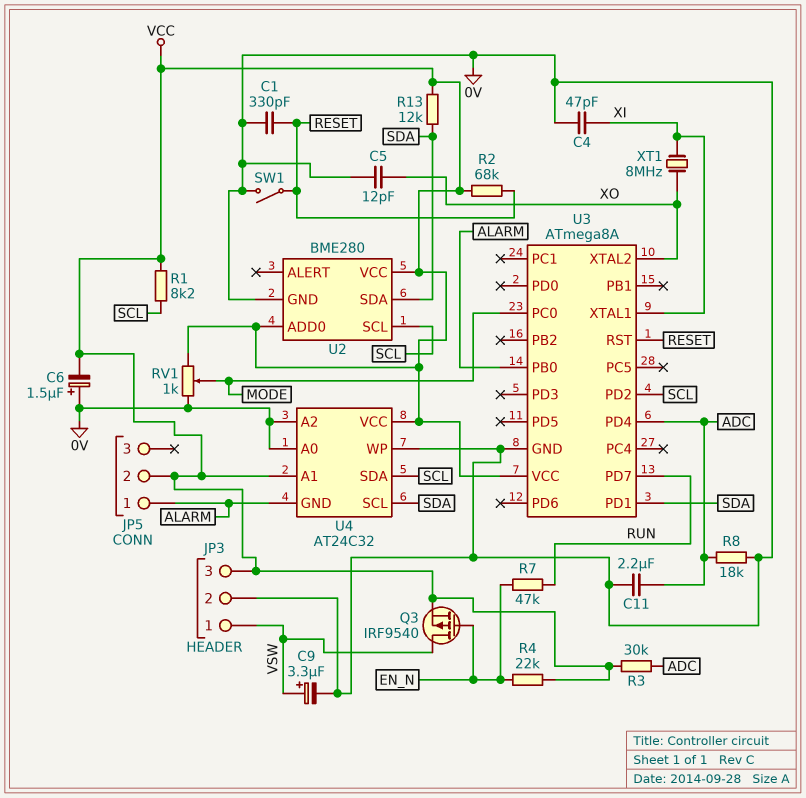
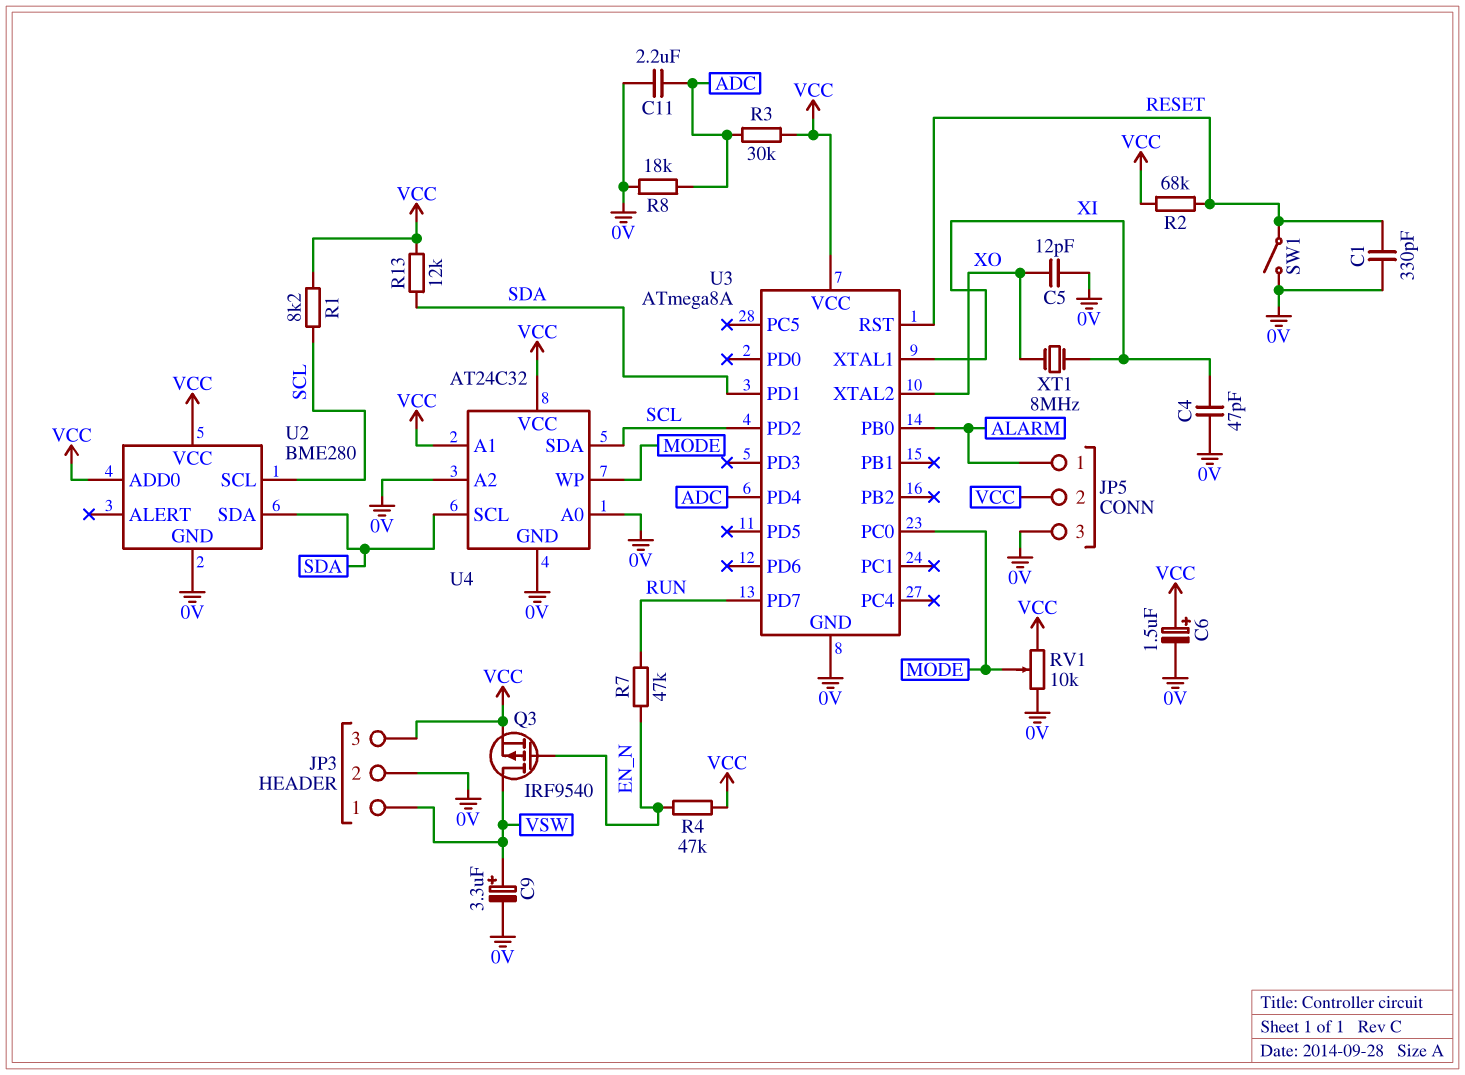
C6: 1.5uF (plus 0V, minus VCC) -> 1.5uF (plus VCC, minus 0V)
JP5 pin 3: none -> 0V
R4: 22k (EN_N, VCC) -> 47k (EN_N, VCC)
RV1: 1k (0V, VCC, wiper MODE) -> 10k (0V, VCC, wiper MODE)
U4 pin GND: ALARM -> 0V
U4 pin WP: 0V -> MODE

